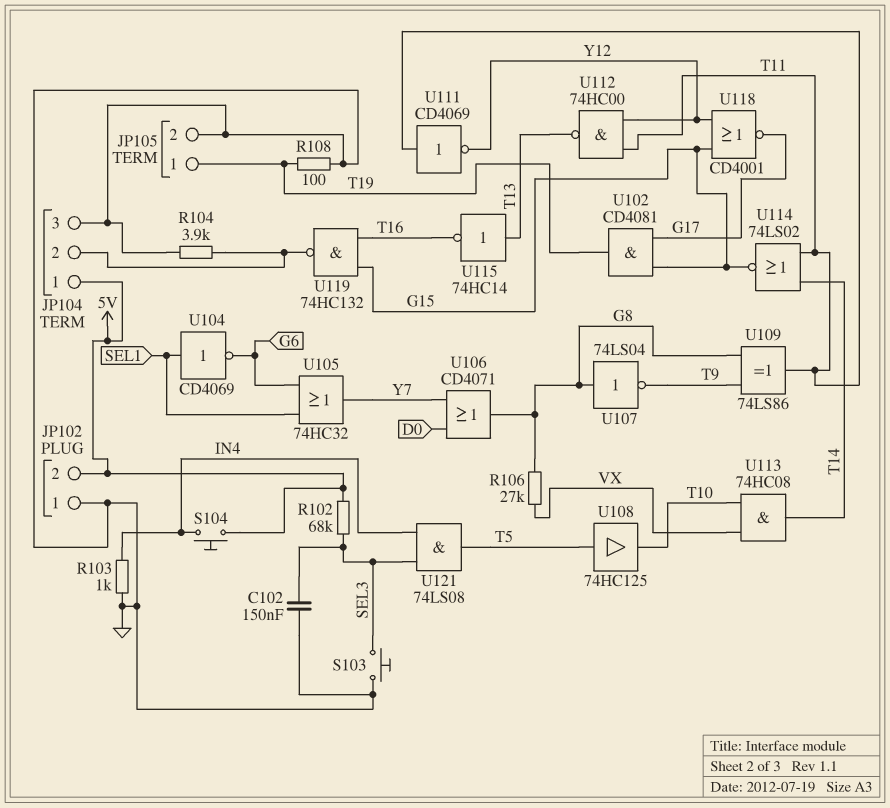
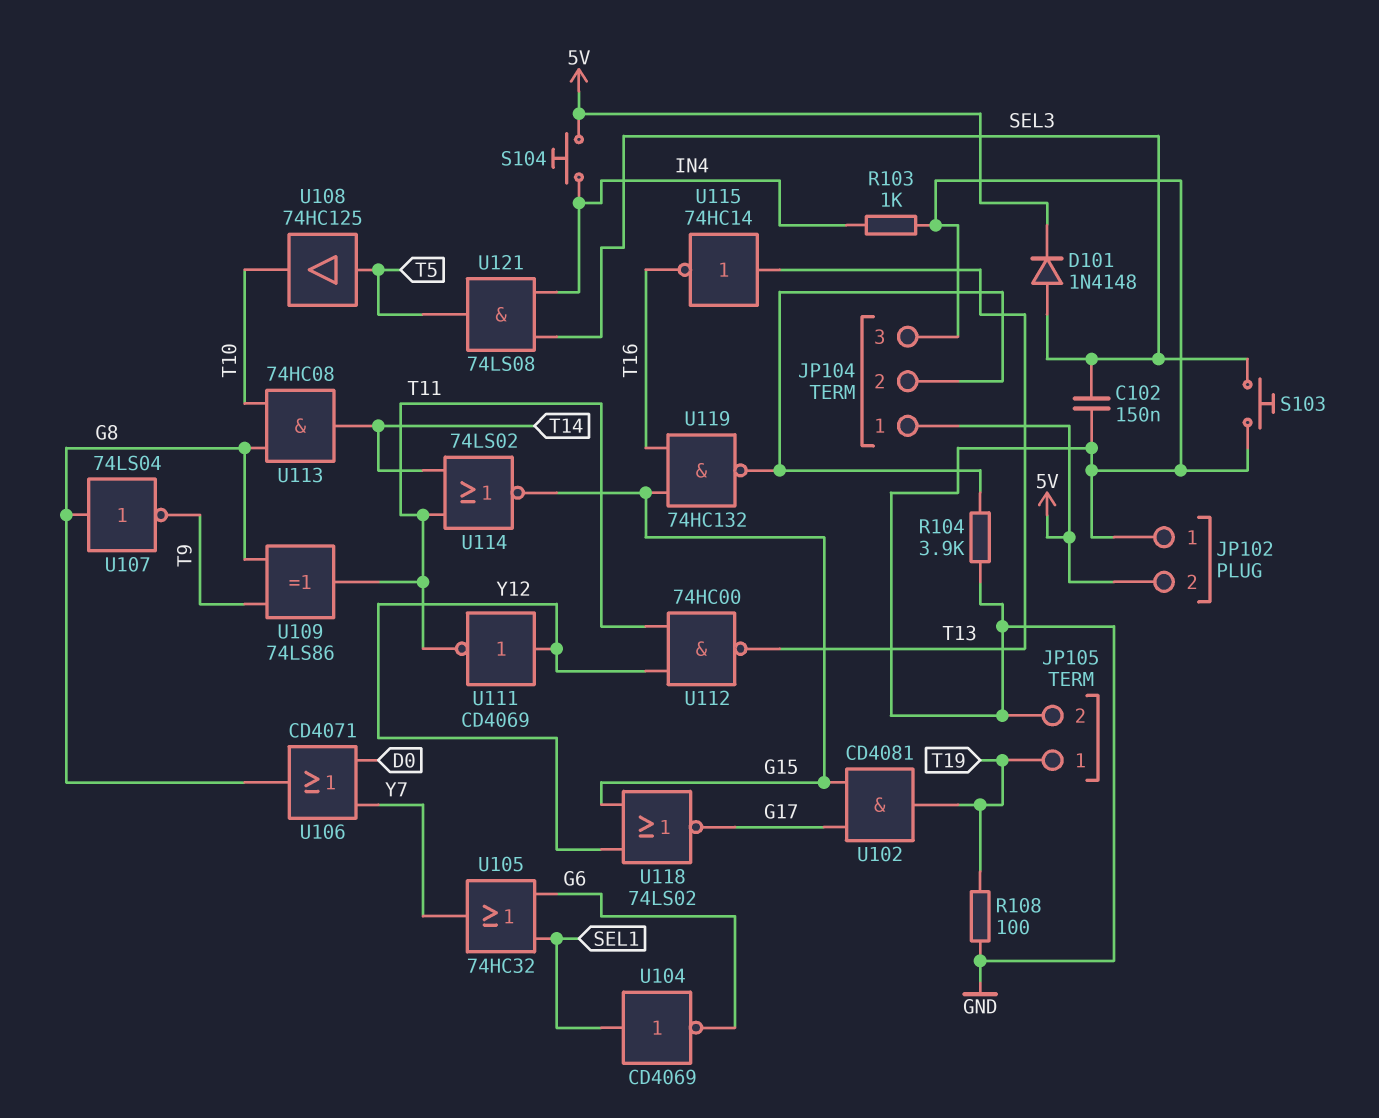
D101: none -> diode 1N4148 (A SEL3, K 5V)
R102: 68k (5V, SEL3) -> none
R106: 27k (G8, VX) -> none
U111: NOT CD4069 (in T11, out Y12) -> NOT CD4069 (in Y12, out T11)
U113: AND 74HC08 (in T10, in VX, out T14) -> AND 74HC08 (in G8, in T10, out T14)
U118: NOR CD4001 (in G15, in Y12, out G17) -> NOR 74LS02 (in G15, in Y12, out G17)

